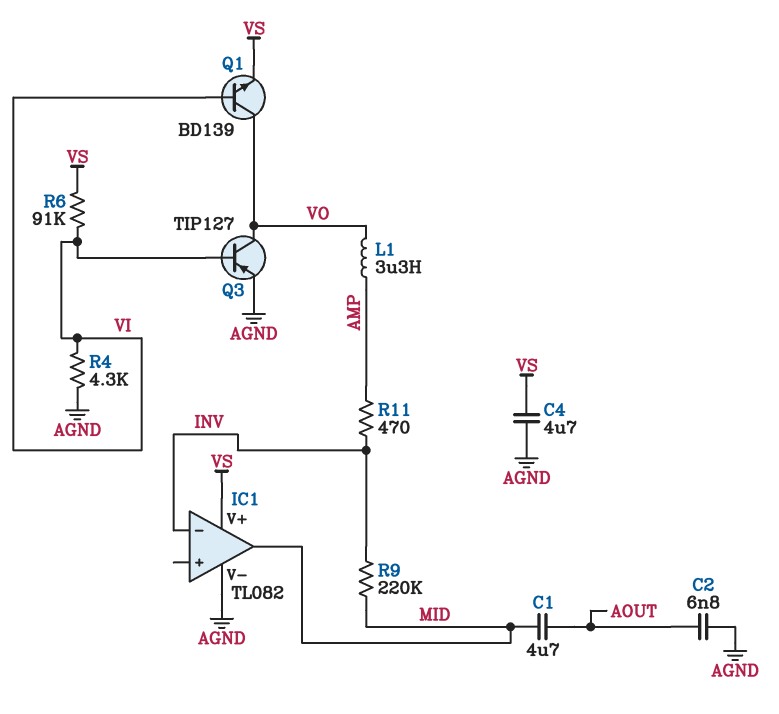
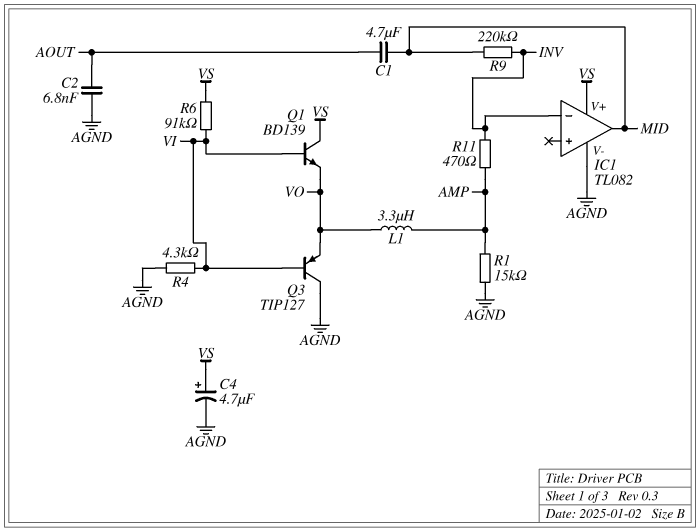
C4: 4.7uF (AGND, VS) -> 4.7uF (plus VS, minus AGND)
Q1: NPN BD139 (B VI, C VO, E VS) -> NPN BD139 (B VI, C VS, E VO)
Q3: PNP TIP127 (B VI, C VO, E AGND) -> PNP TIP127 (B VI, C AGND, E VO)
R1: none -> 15k (AGND, AMP)

